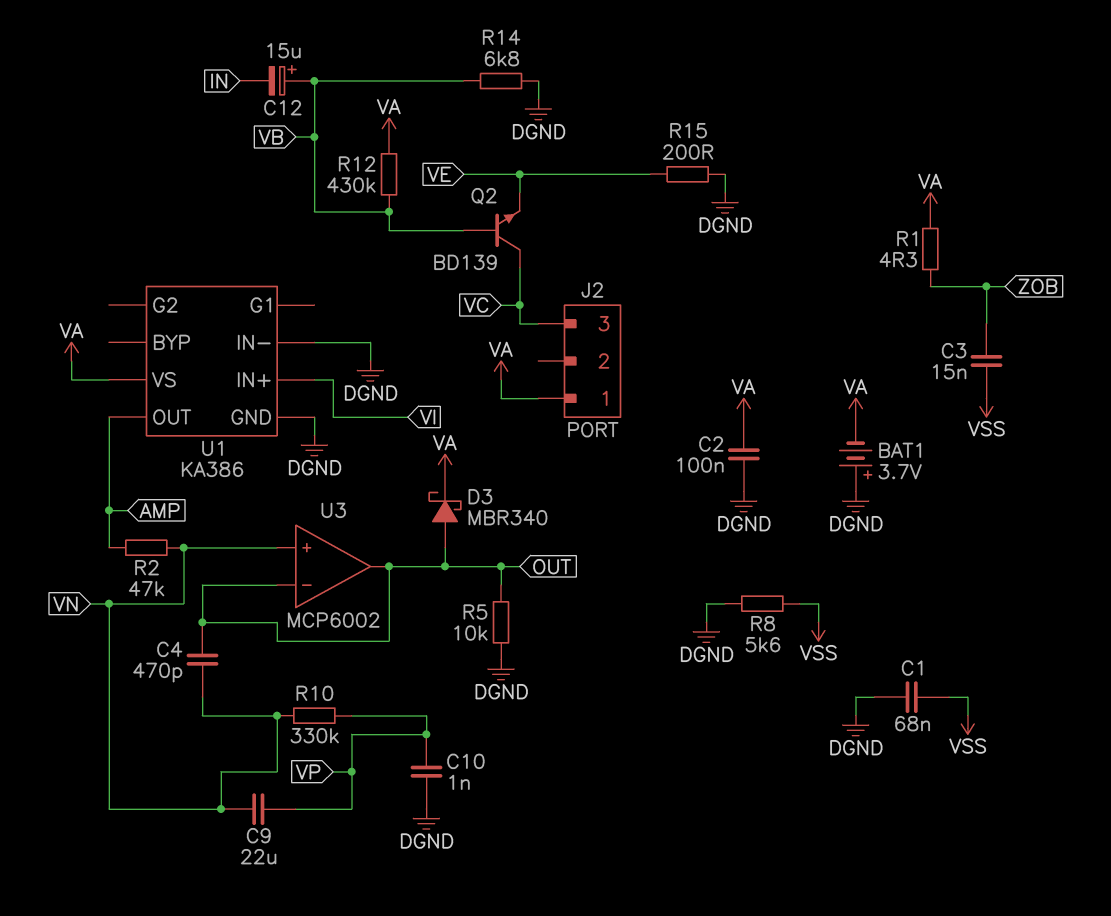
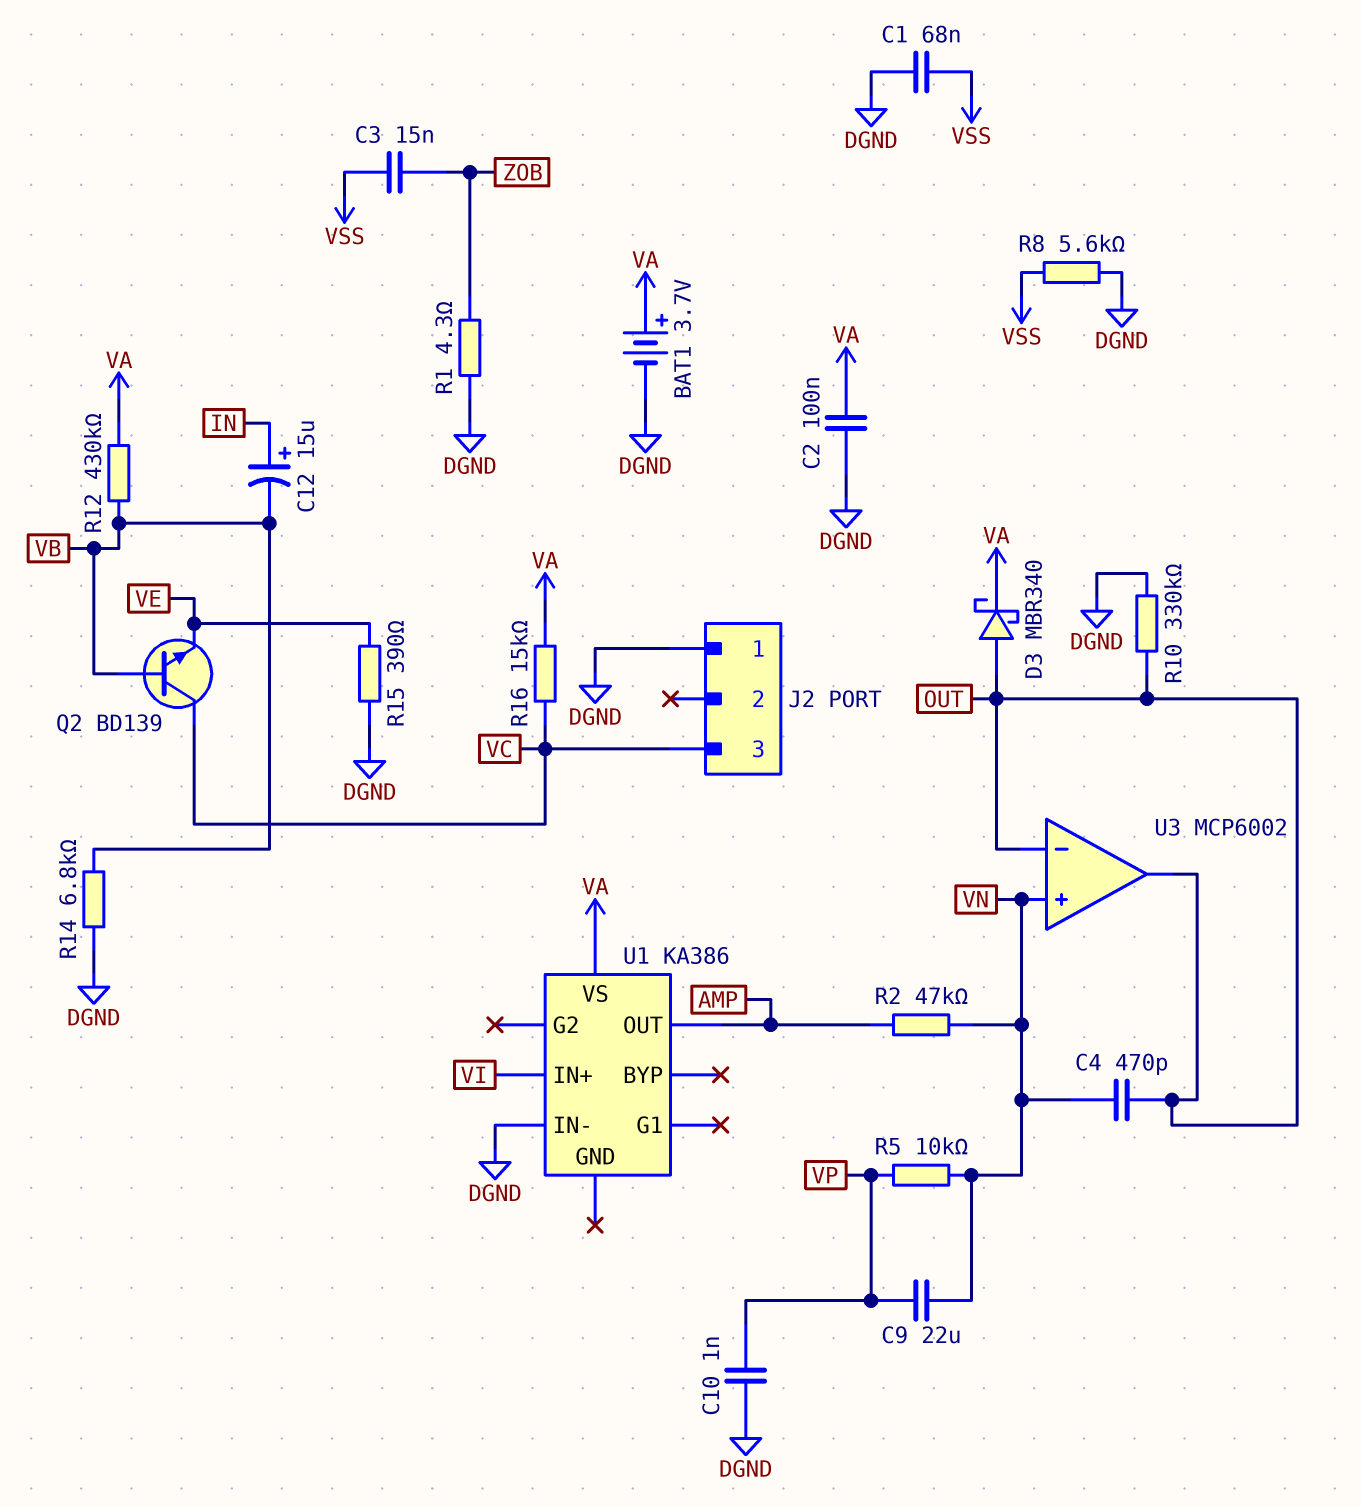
BAT1: 3.7V (plus DGND, minus VA) -> 3.7V (plus VA, minus DGND)
C12: 15uF (plus VB, minus IN) -> 15uF (plus IN, minus VB)
J2 pin 1: VA -> DGND
R1: 4.3 (VA, ZOB) -> 4.3 (DGND, ZOB)
R5: 10k (DGND, OUT) -> 10k (VN, VP)
R10: 330k (VN, VP) -> 330k (DGND, OUT)
R15: 200 (DGND, VE) -> 390 (DGND, VE)
R16: none -> 15k (VA, VC)
U1 pin GND: DGND -> none

